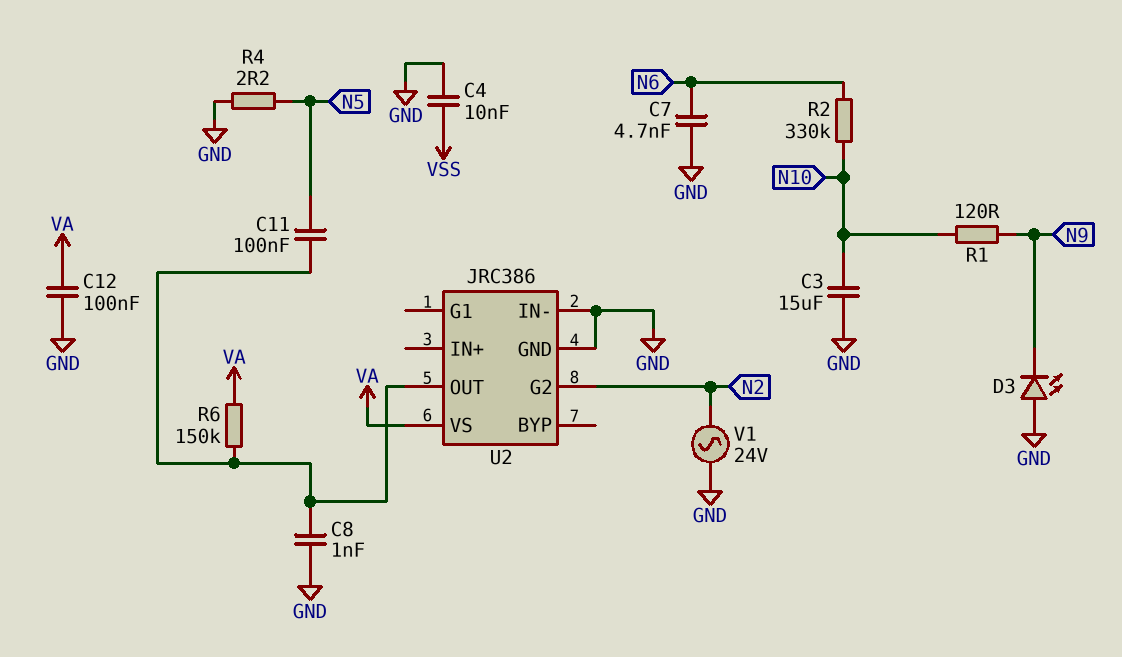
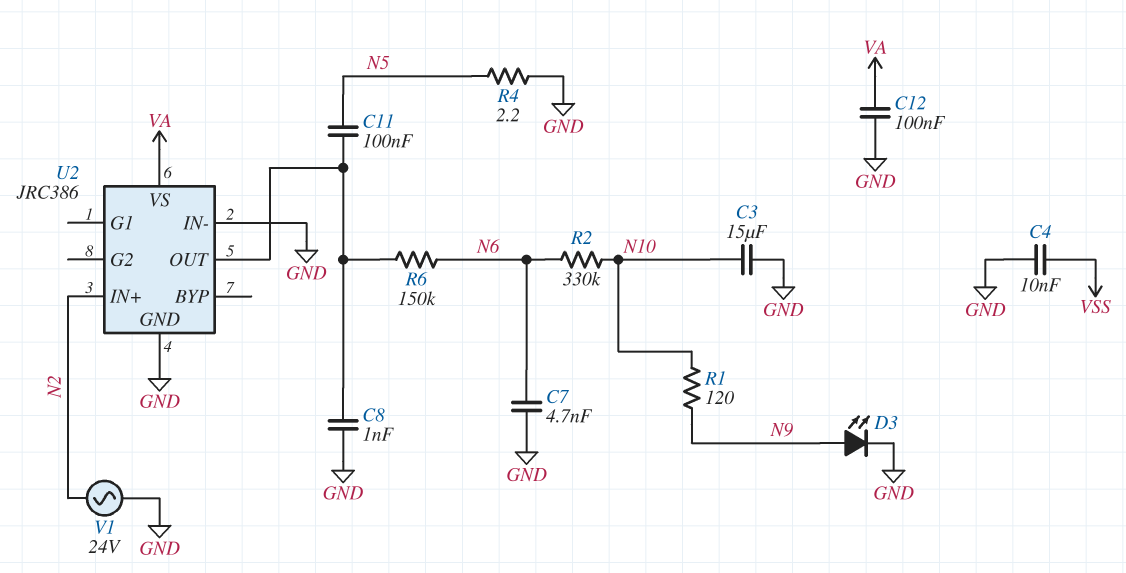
D3: LED (A GND, K N9) -> LED (A N9, K GND)
R6: 150k (U2/OUT, VA) -> 150k (N6, U2/OUT)
U2 pin G2: N2 -> none
U2 pin IN+: none -> N2

